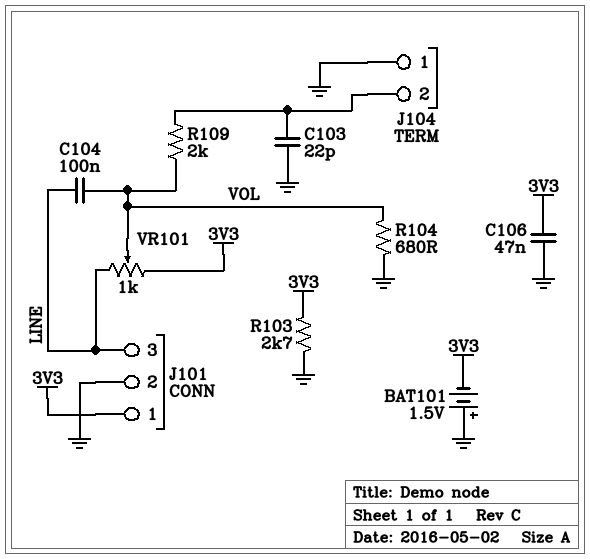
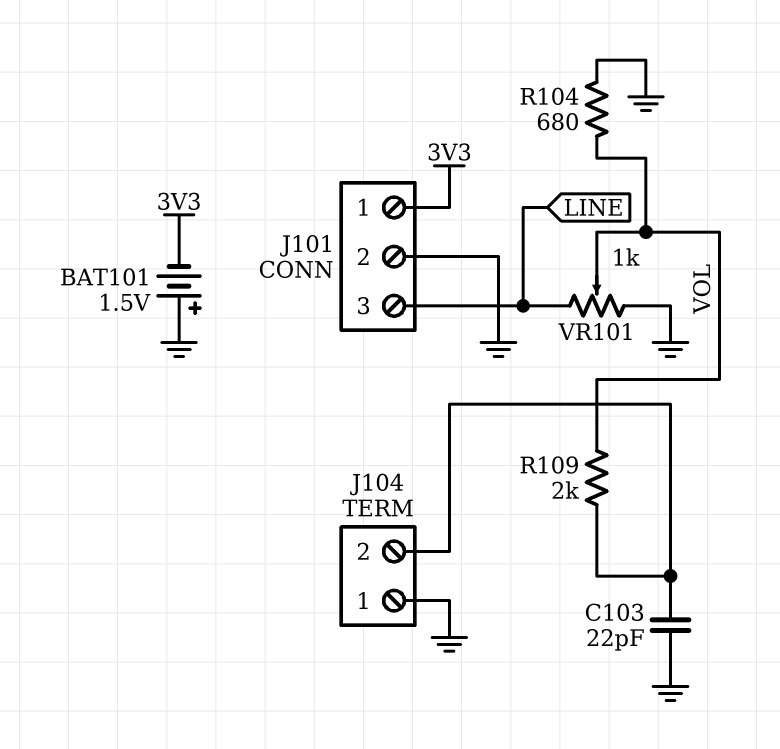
C104: 100nF (LINE, VOL) -> none
C106: 47nF (3V3, GND) -> none
R103: 2.7k (3V3, GND) -> none
VR101: 1k (3V3, LINE, wiper VOL) -> 1k (GND, LINE, wiper VOL)

